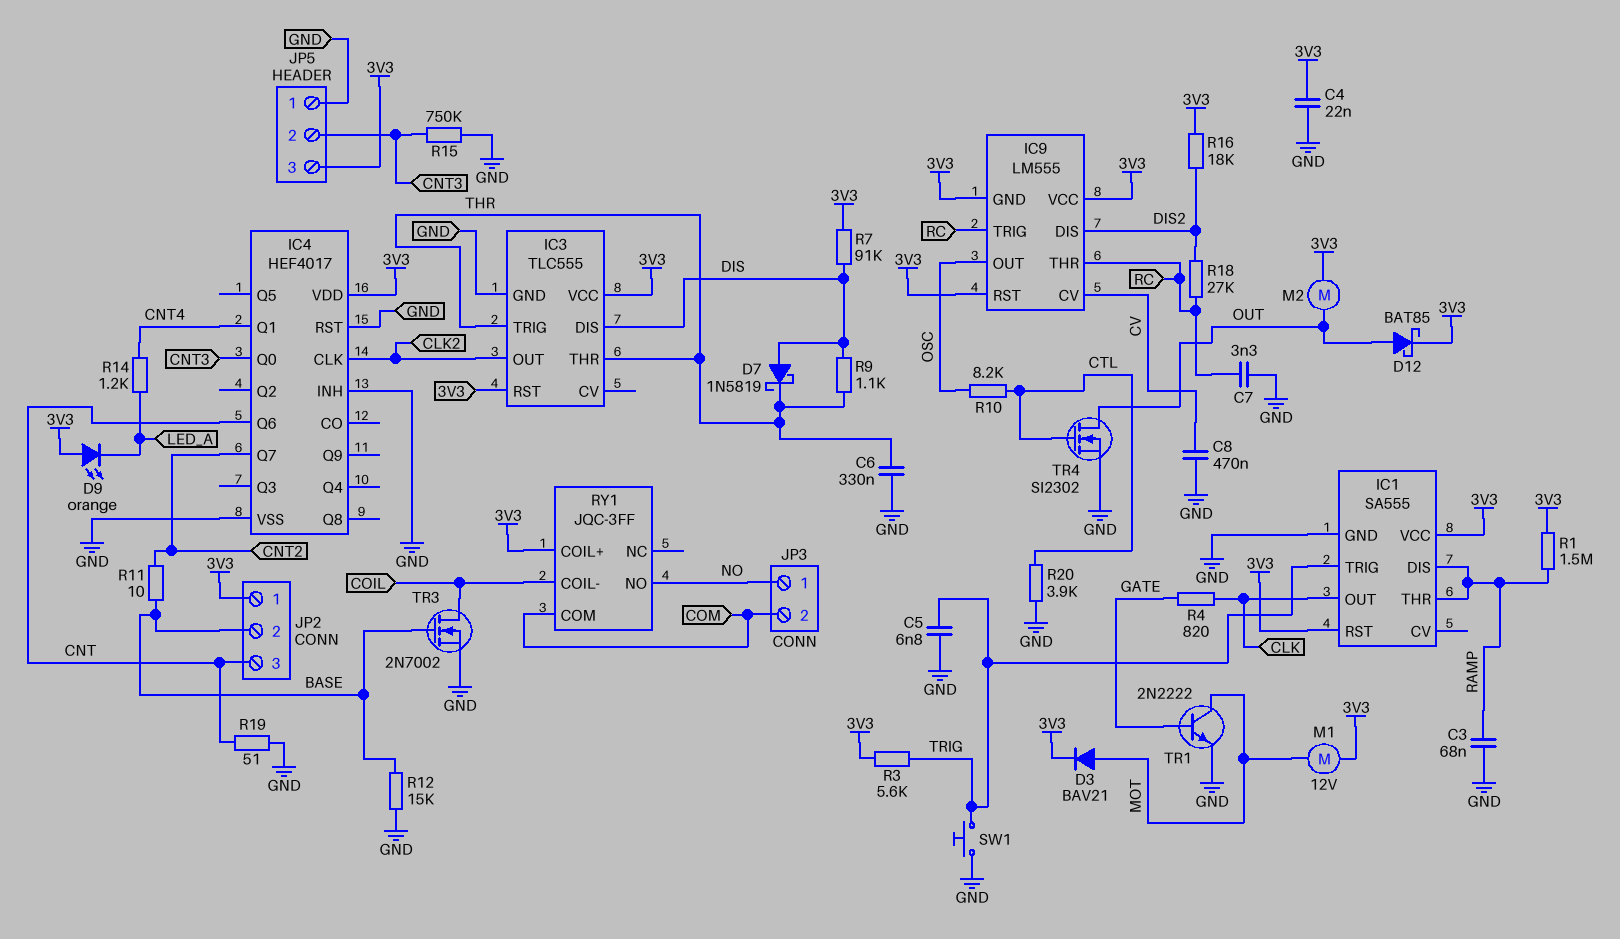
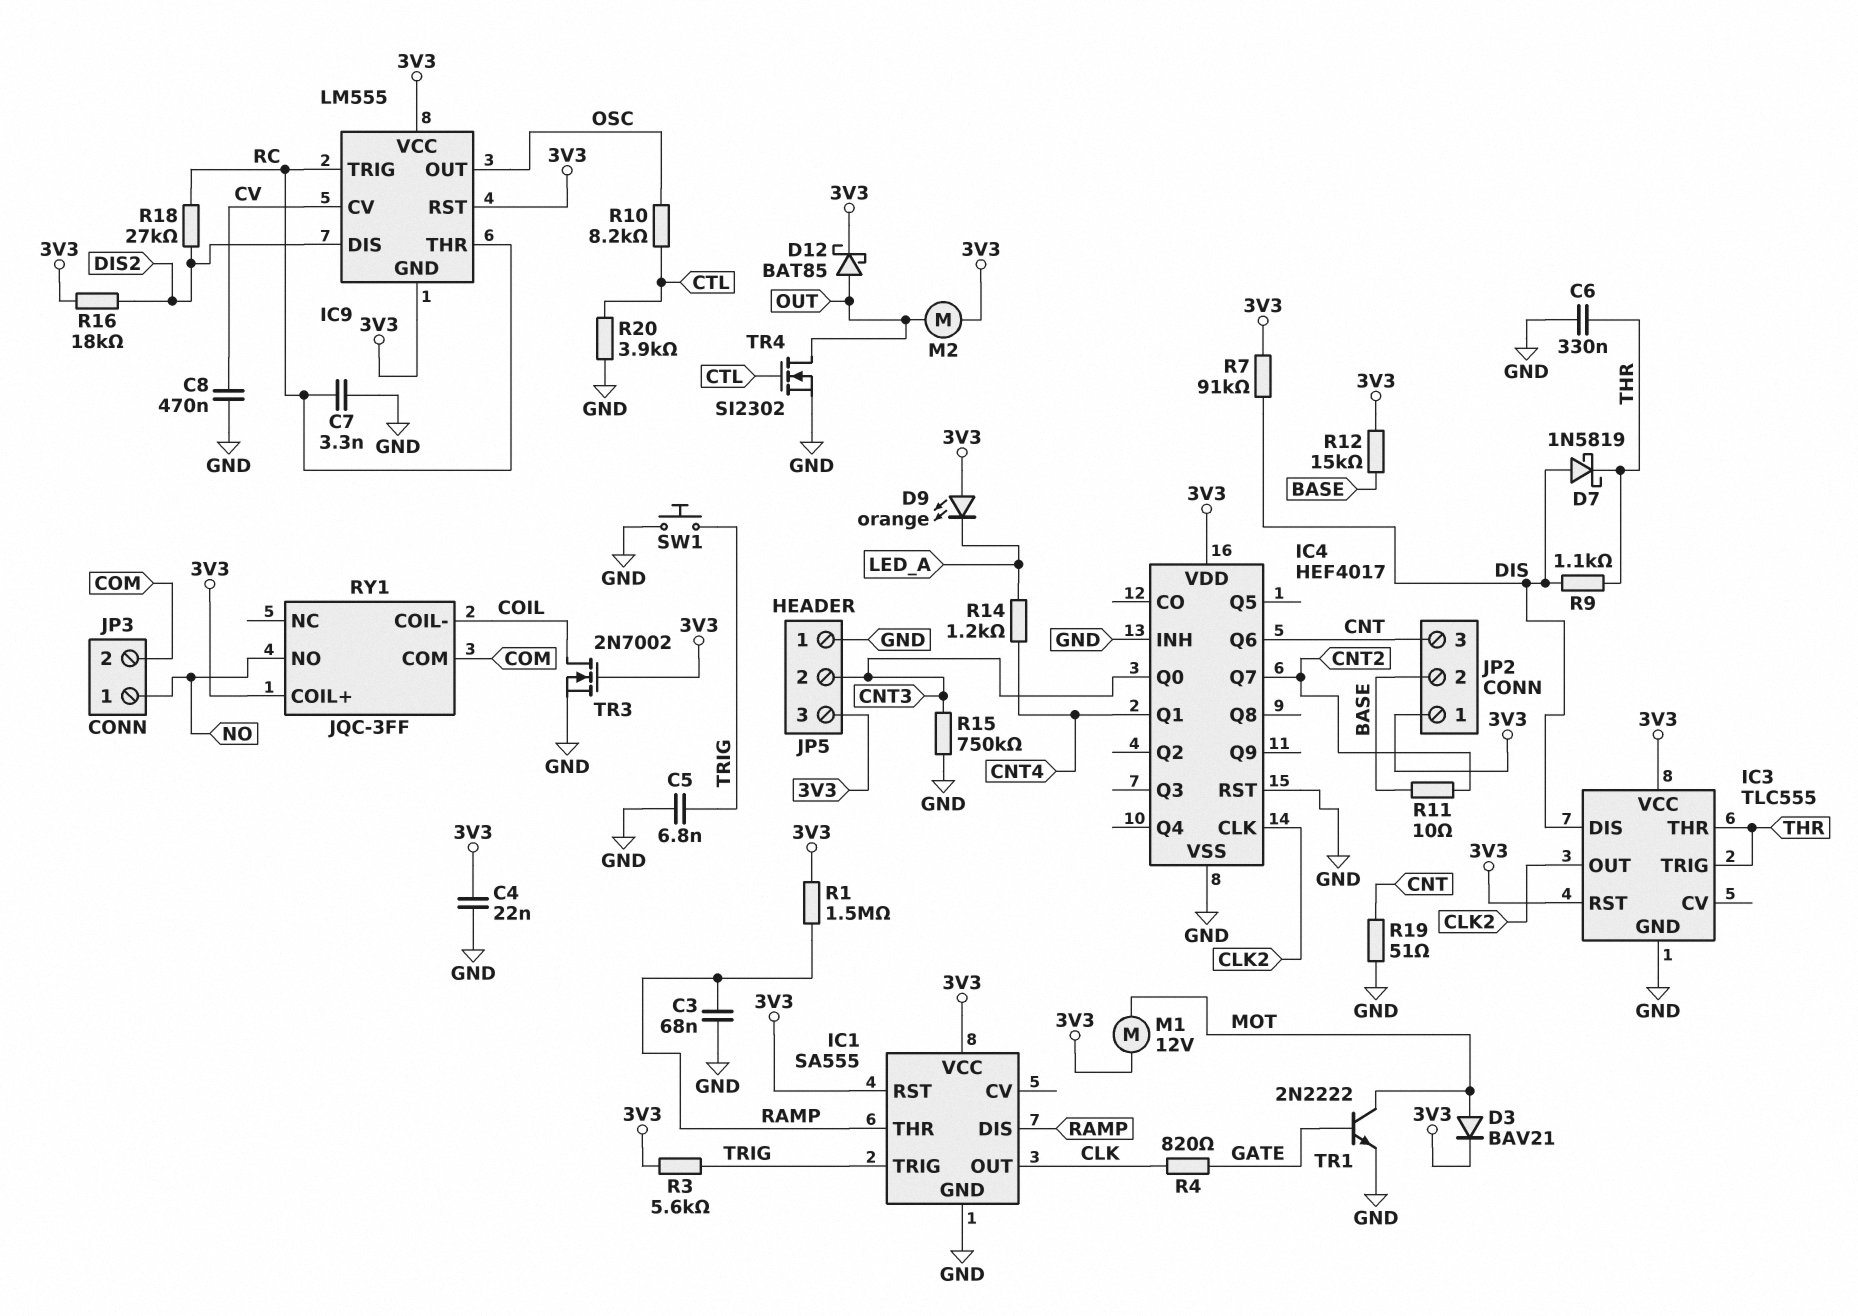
R12: 15k (BASE, GND) -> 15k (3V3, BASE)
TR3: NMOS 2N7002 (G BASE, D COIL, S GND) -> NMOS 2N7002 (G 3V3, D COIL, S GND)

